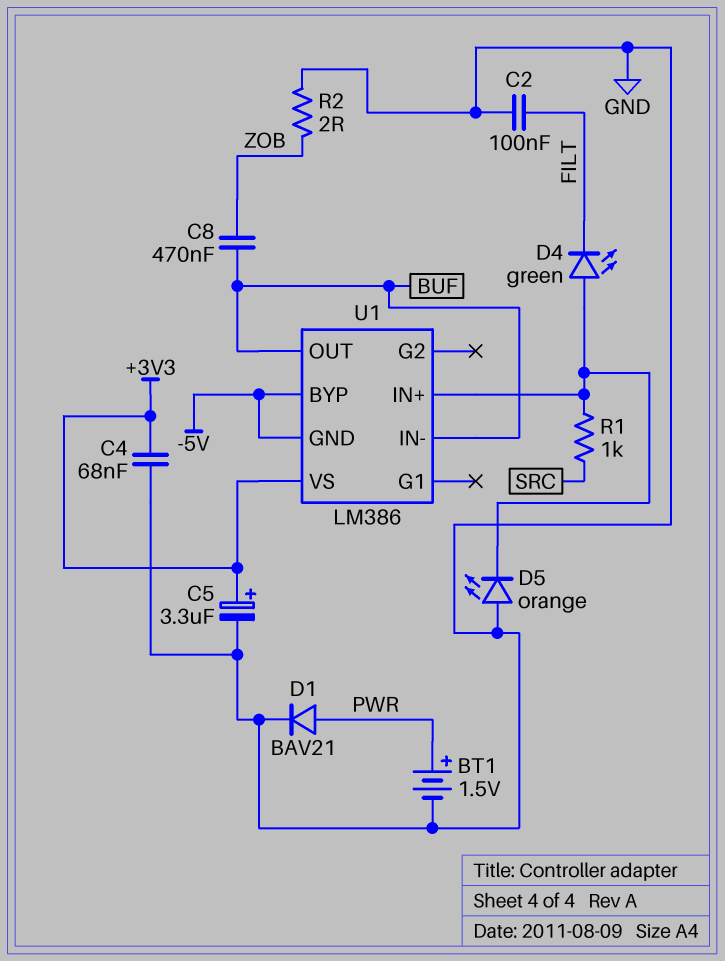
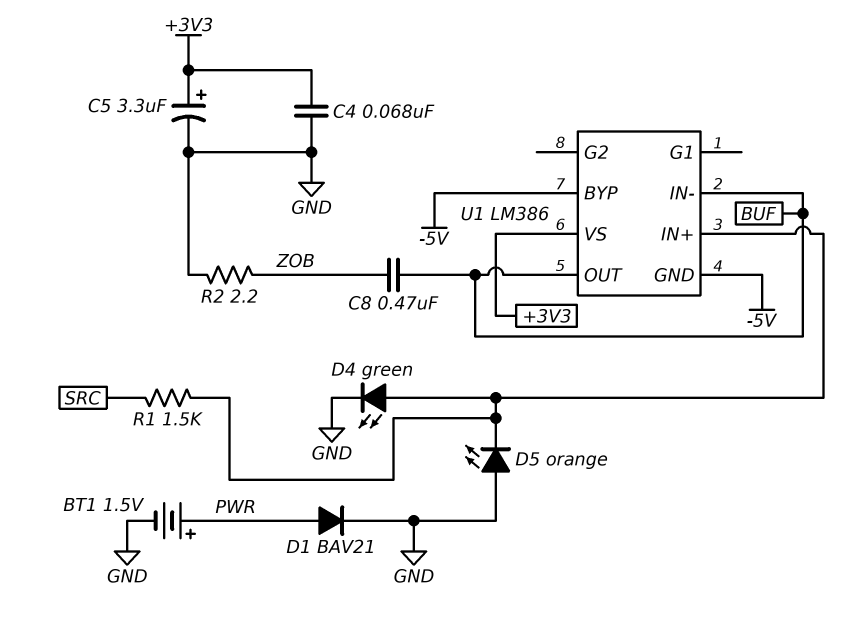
C2: 100nF (FILT, GND) -> none
D4: LED green (A U1/IN+, K FILT) -> LED green (A U1/IN+, K GND)
R1: 1k (SRC, U1/IN+) -> 1.5k (SRC, U1/IN+)
R2: 2 (GND, ZOB) -> 2.2 (GND, ZOB)

